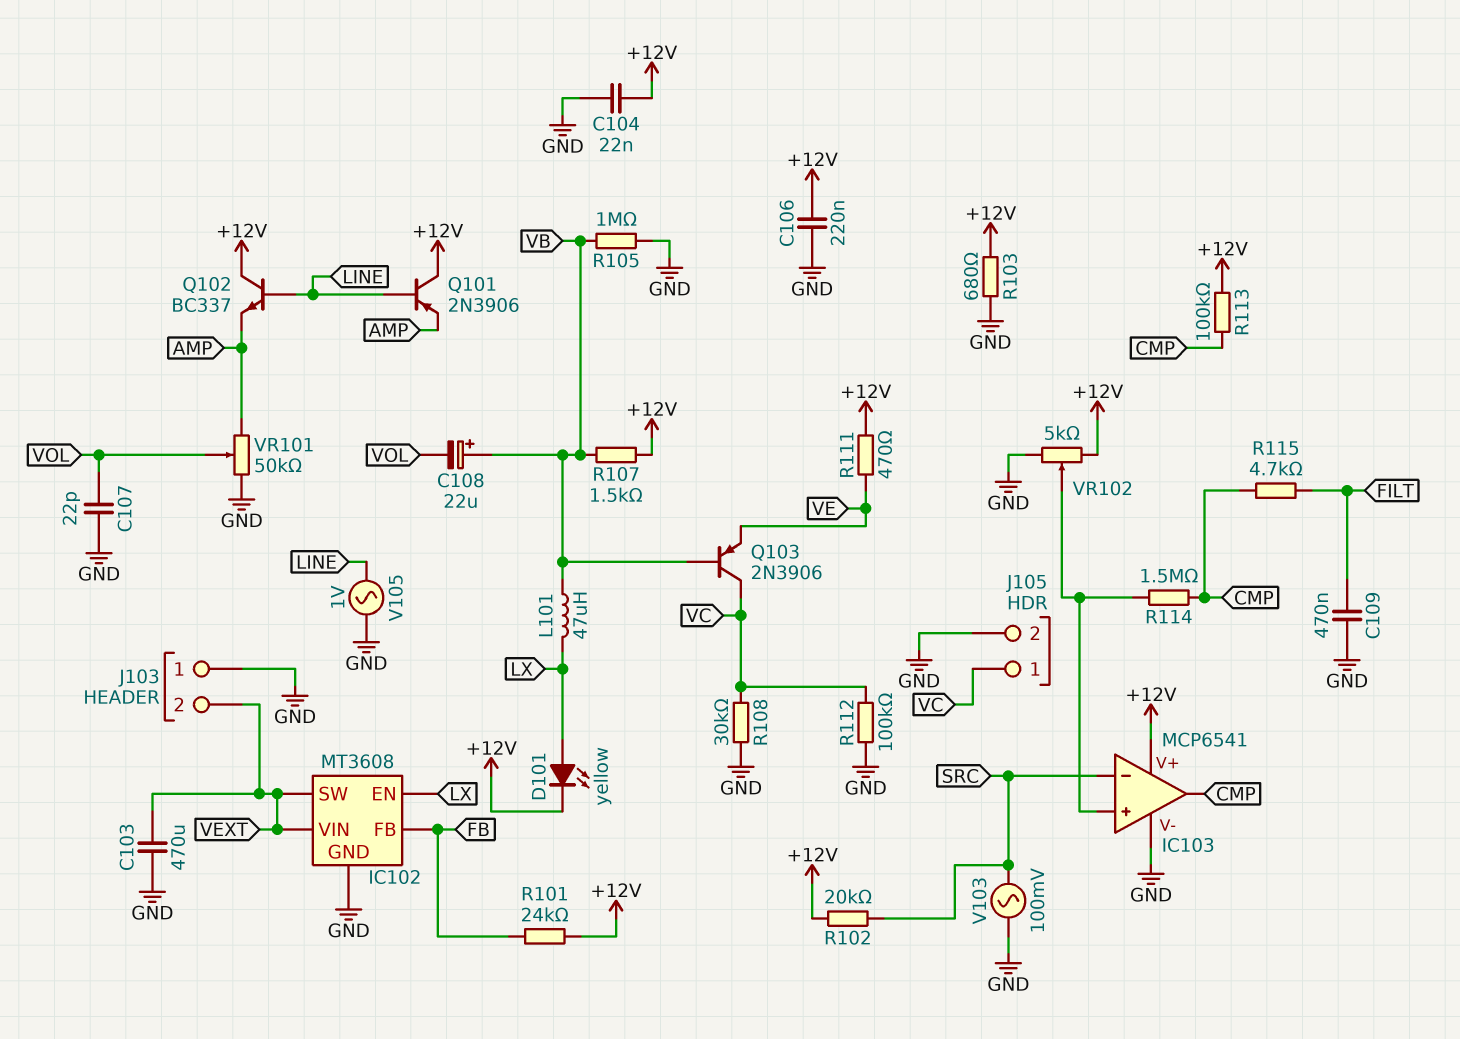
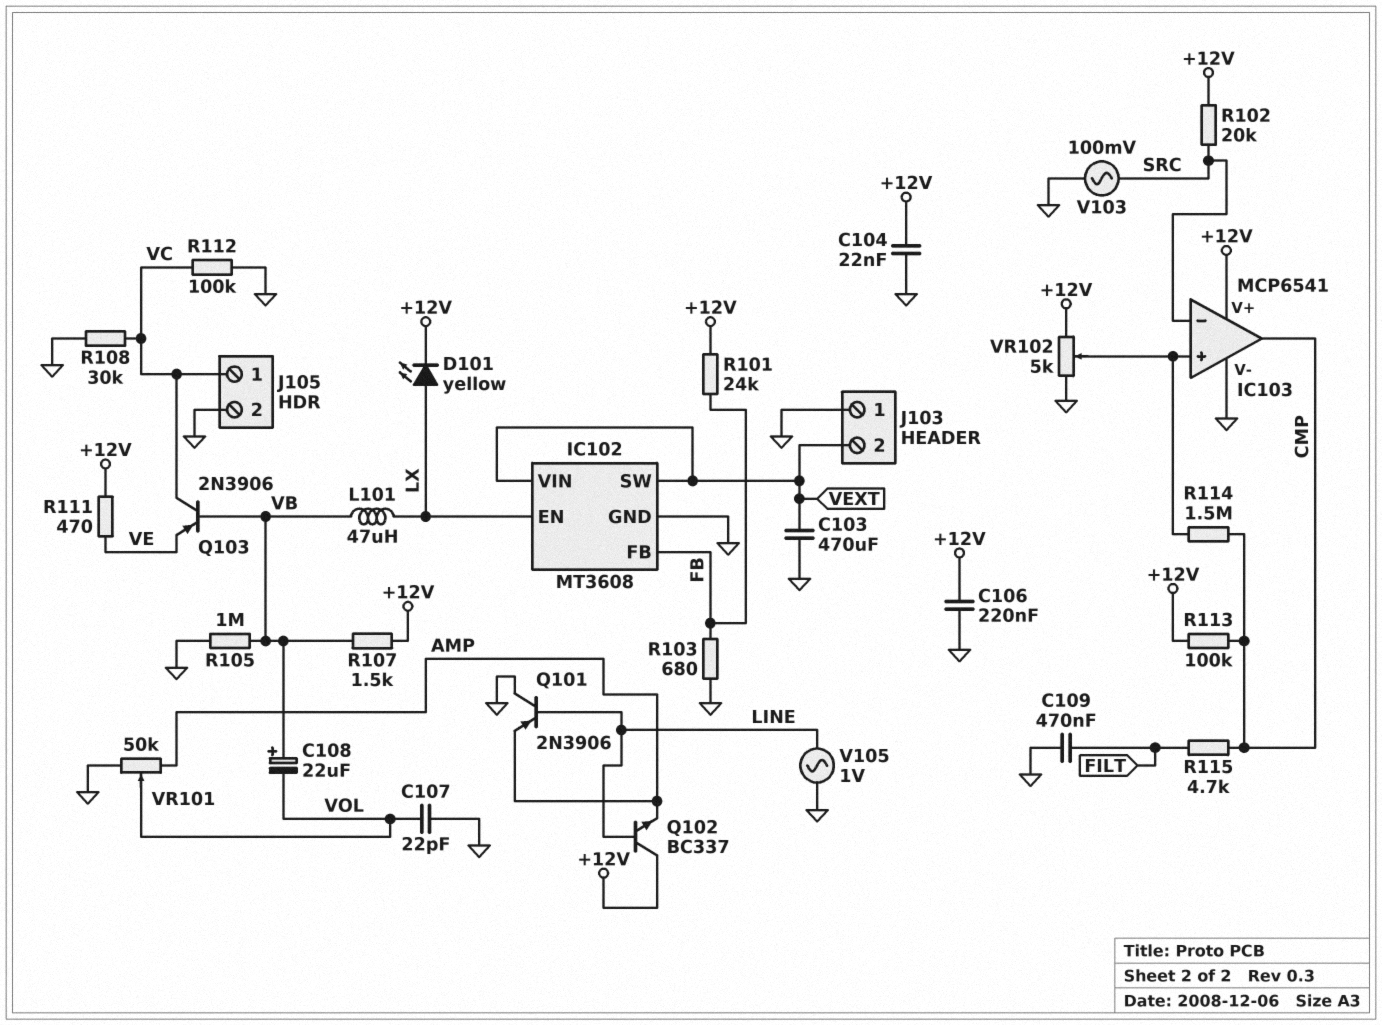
Q101: PNP 2N3906 (B LINE, C +12V, E AMP) -> PNP 2N3906 (B LINE, C GND, E AMP)
R103: 680 (+12V, GND) -> 680 (FB, GND)

